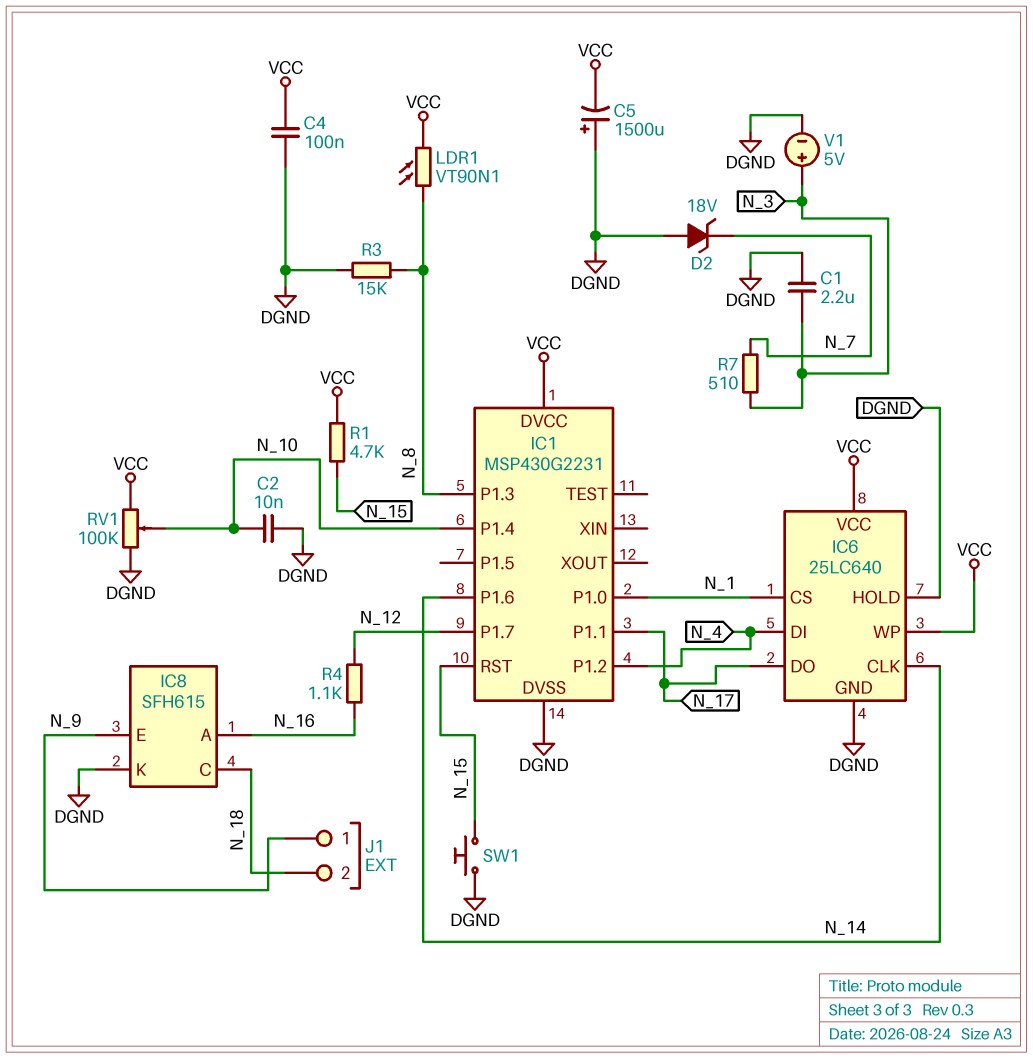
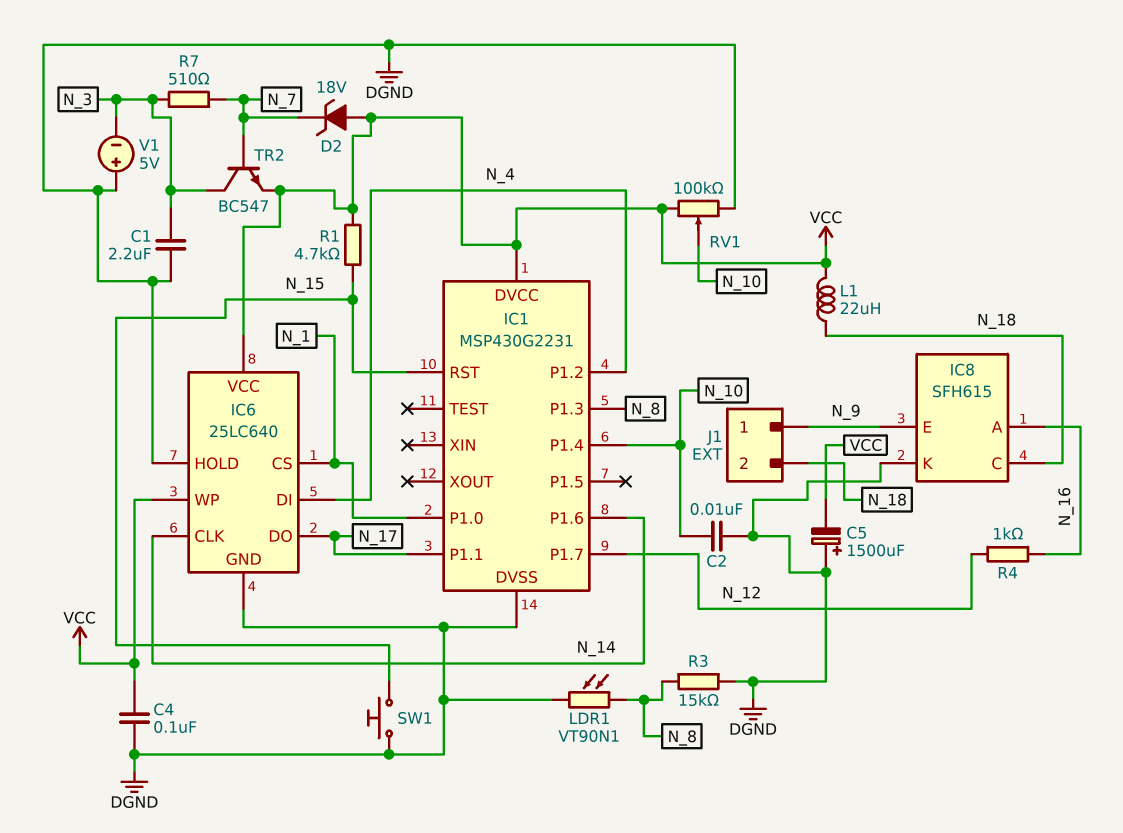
D2: zener 18V (A DGND, K N_7) -> zener 18V (A VCC, K N_7)
L1: none -> 22uH (N_18, VCC)
LDR1: VT90N1 (N_8, VCC) -> VT90N1 (DGND, N_8)
R4: 1.1k (N_12, N_16) -> 1k (N_12, N_16)
TR2: none -> NPN BC547 (B N_7, C N_3, E VCC)
V1: 5V (plus N_3, minus DGND) -> 5V (plus DGND, minus N_3)

